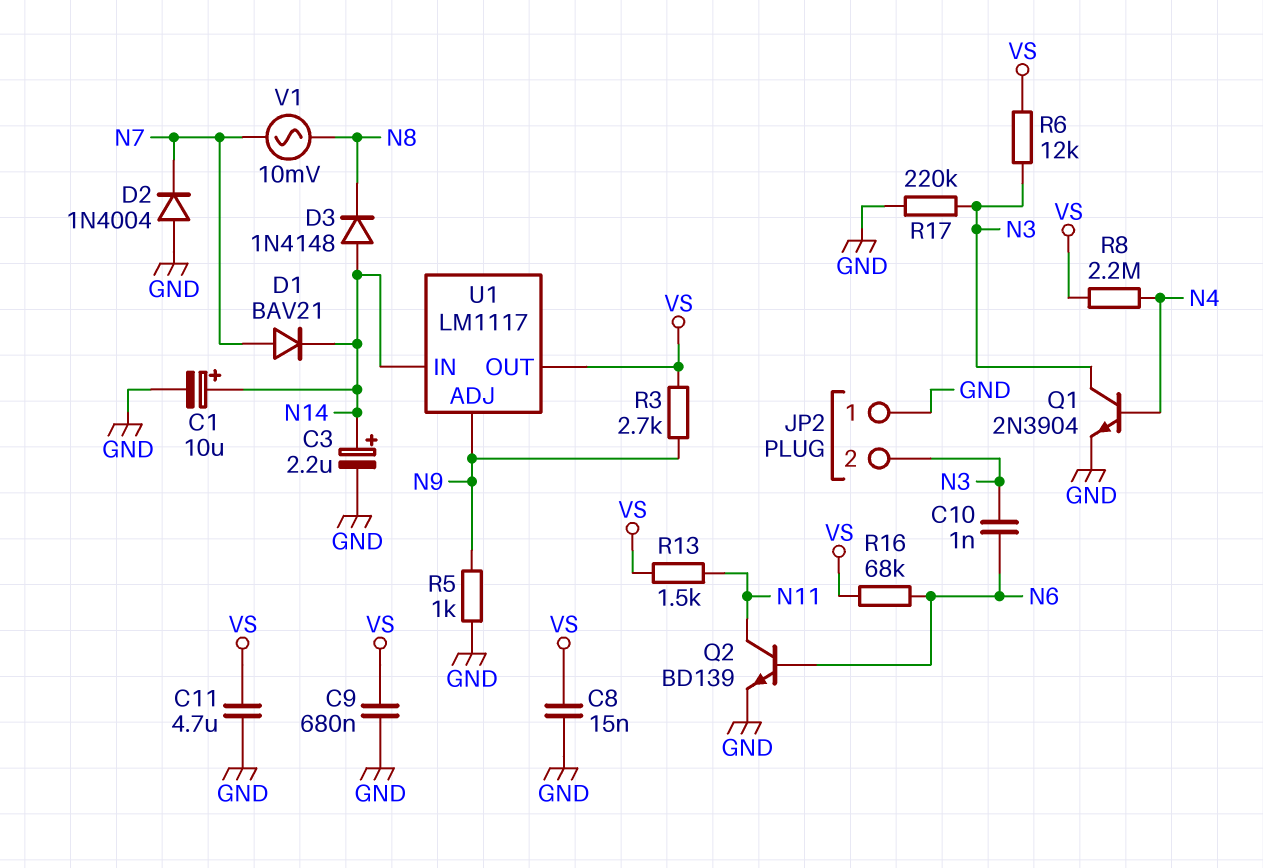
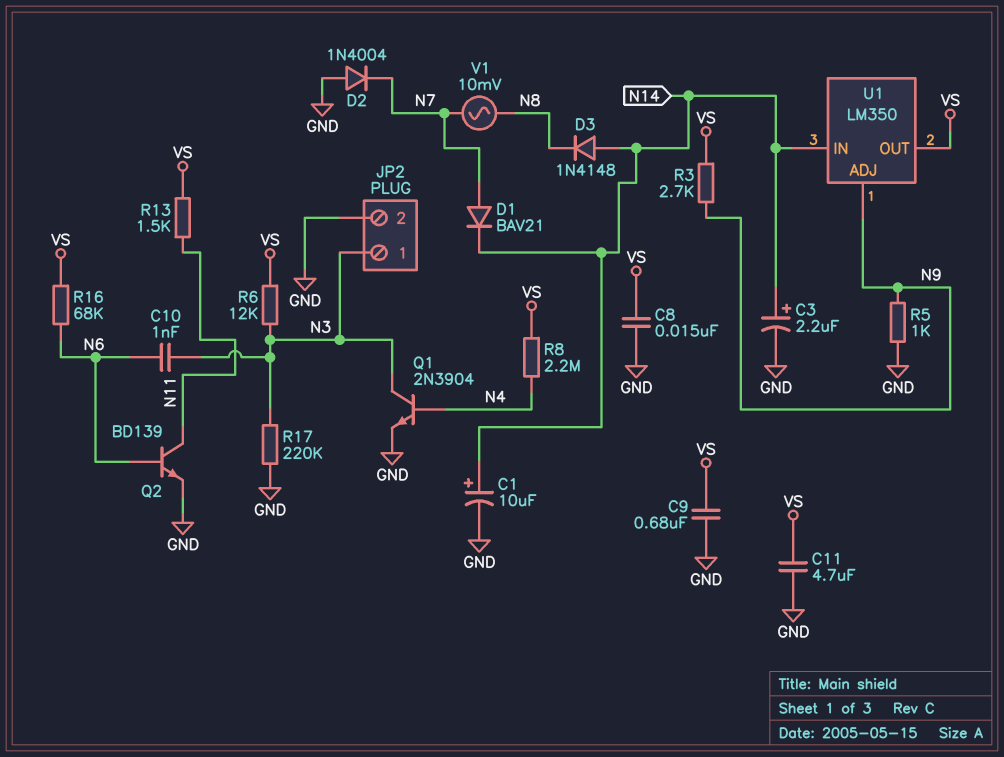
JP2 pin 1: GND -> N3
JP2 pin 2: N3 -> GND
U1: LM1117 -> LM350

